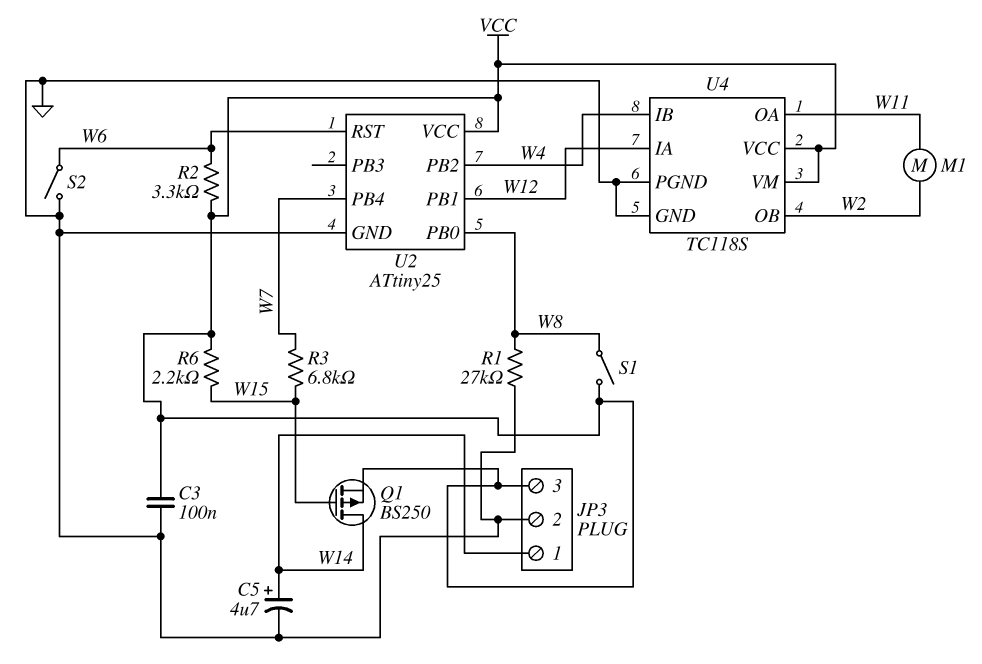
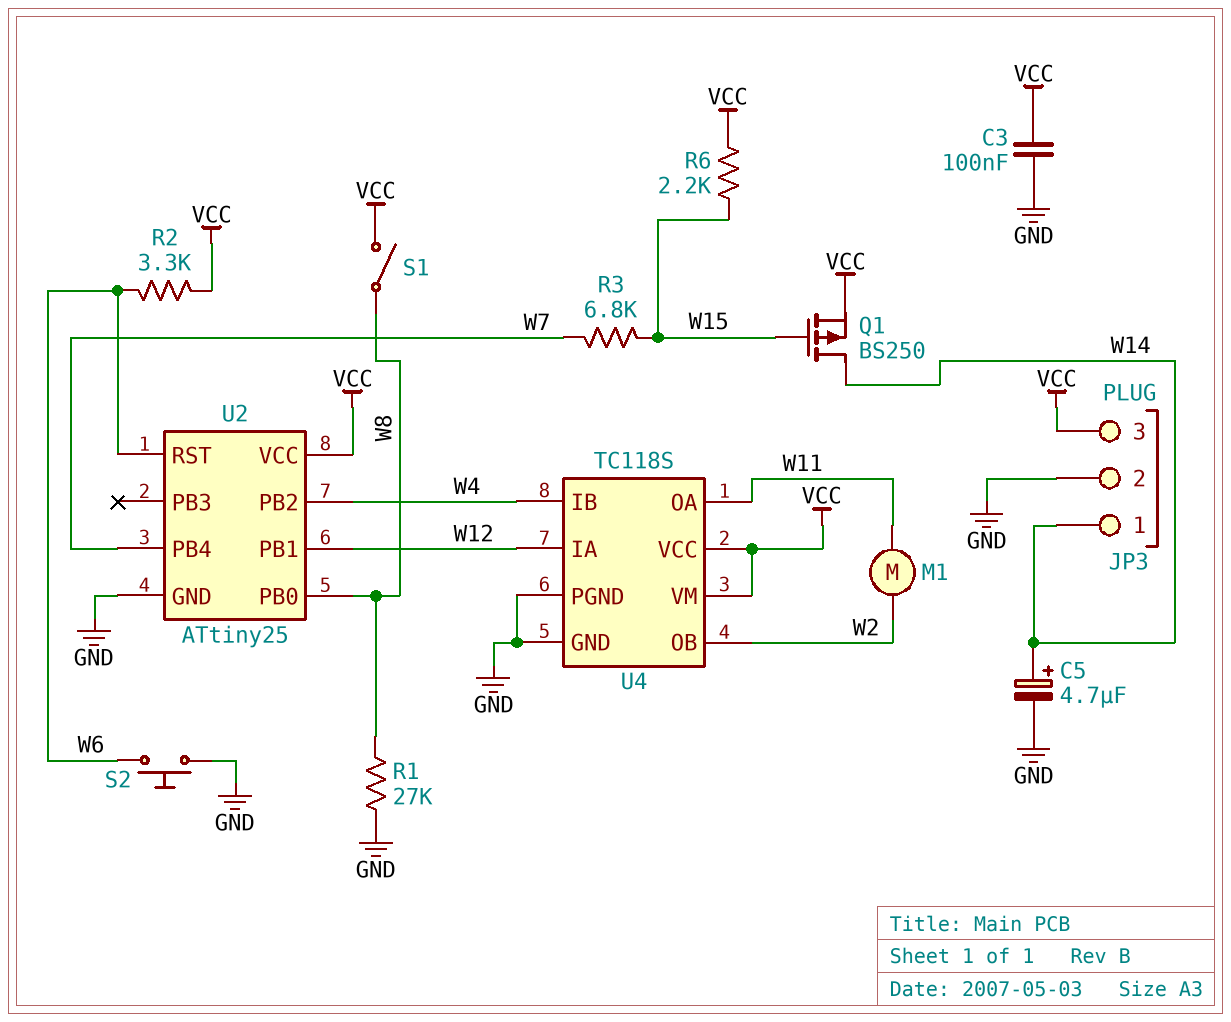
S2: switch (GND, W6) -> button (GND, W6)

